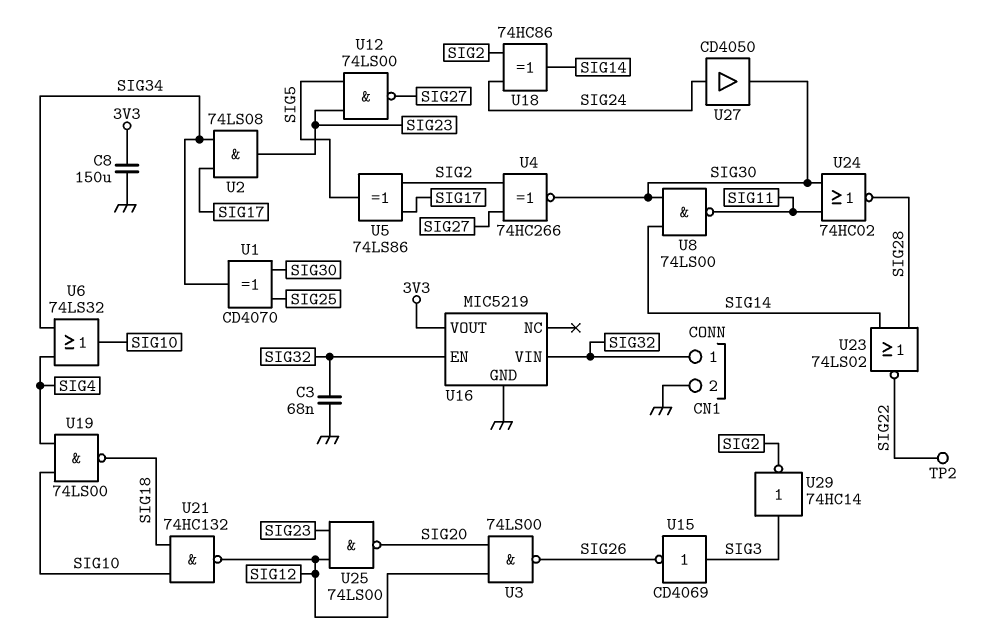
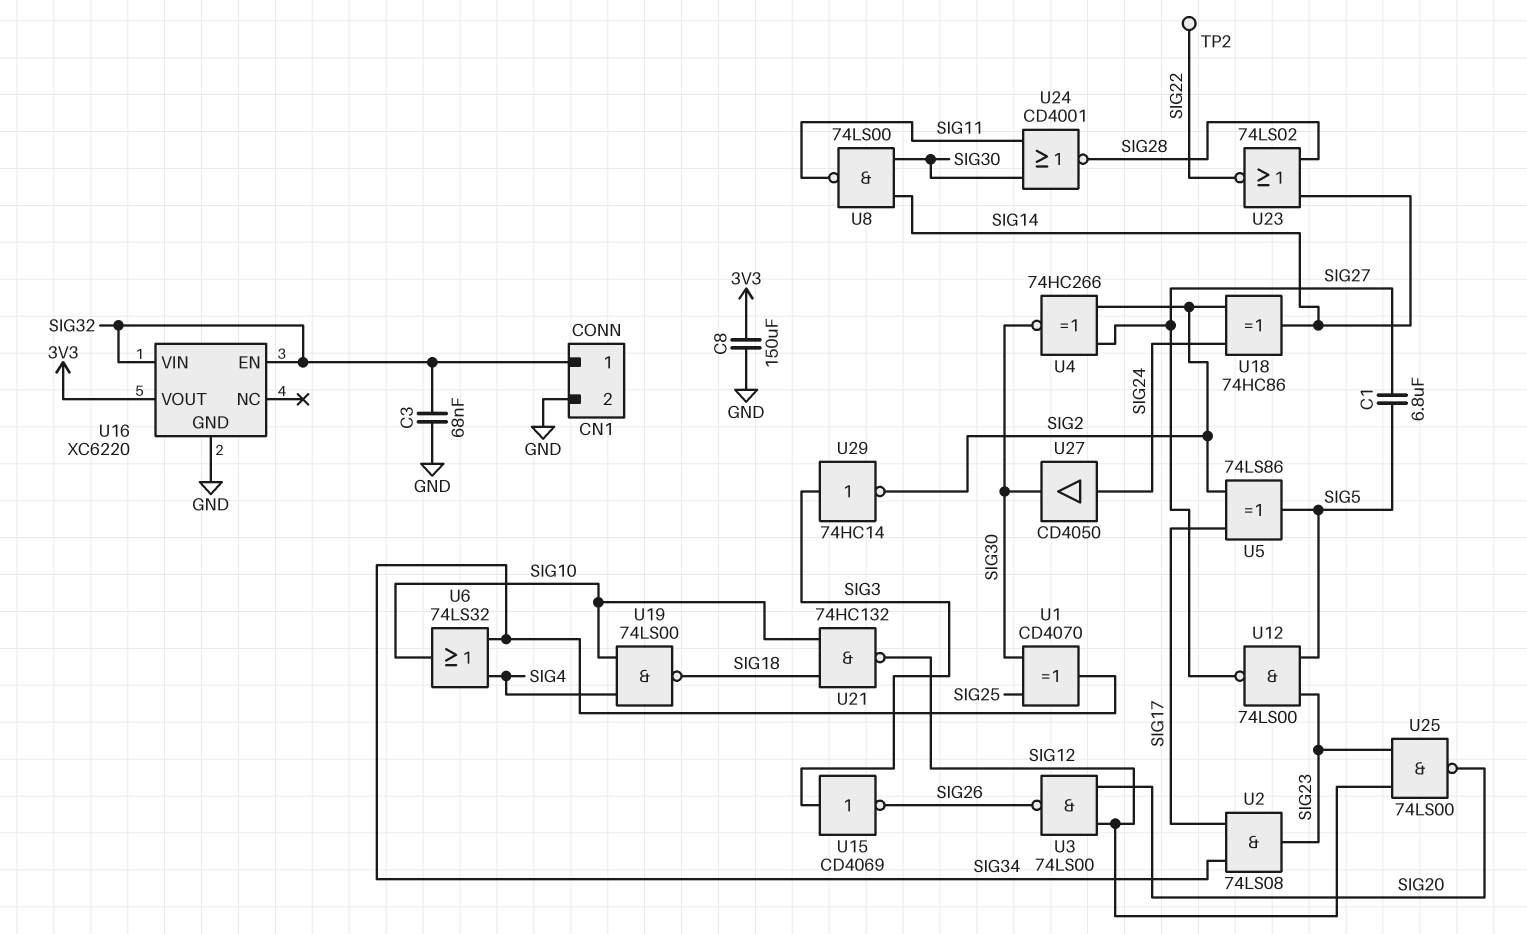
C1: none -> 6.8uF (SIG5, SIG27)
U16: MIC5219 -> XC6220
U24: NOR 74HC02 (in SIG11, in SIG30, out SIG28) -> NOR CD4001 (in SIG11, in SIG30, out SIG28)

